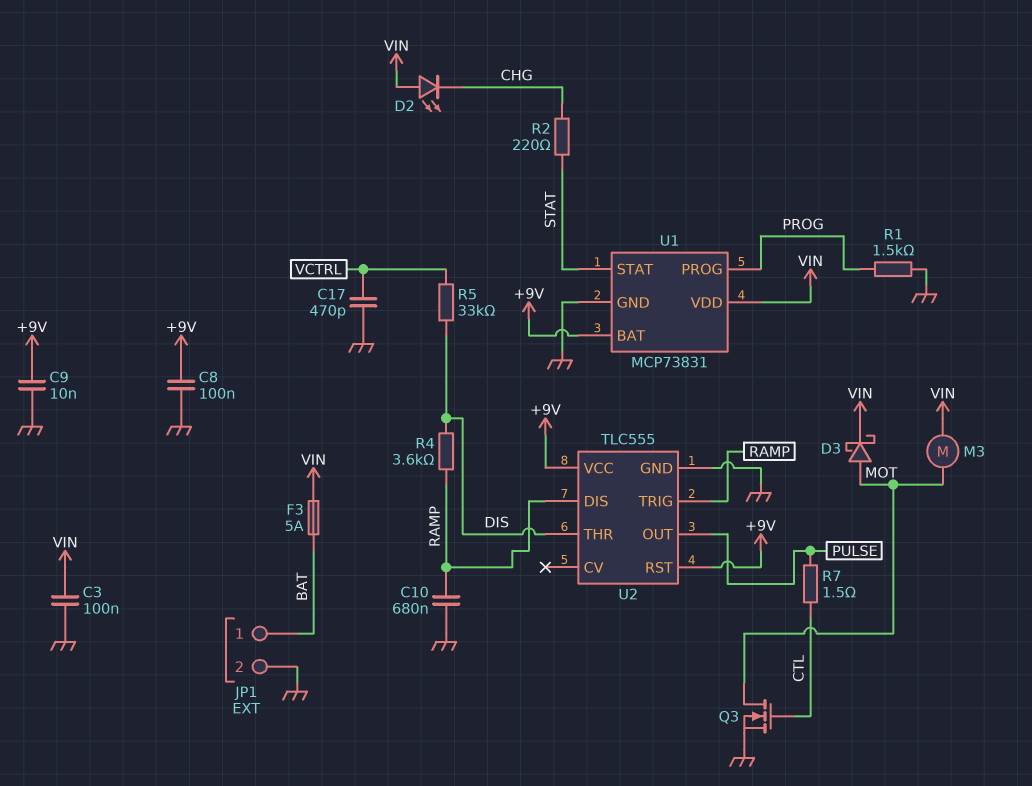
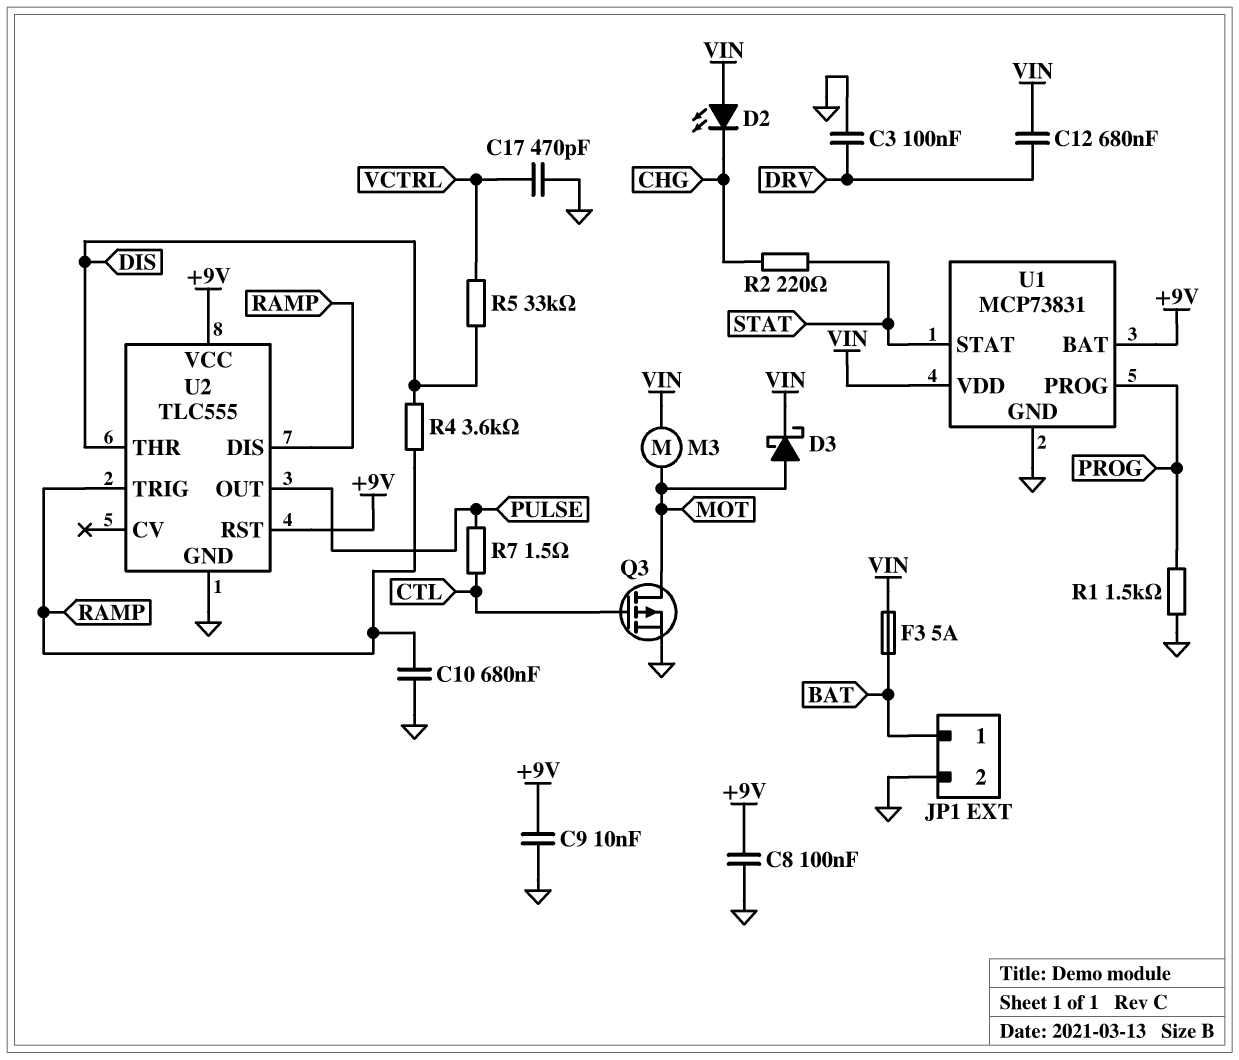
C3: 100nF (GND, VIN) -> 100nF (DRV, GND)
C12: none -> 680nF (DRV, VIN)
Q3: NMOS (G CTL, D MOT, S GND) -> PMOS (G CTL, D MOT, S GND)

